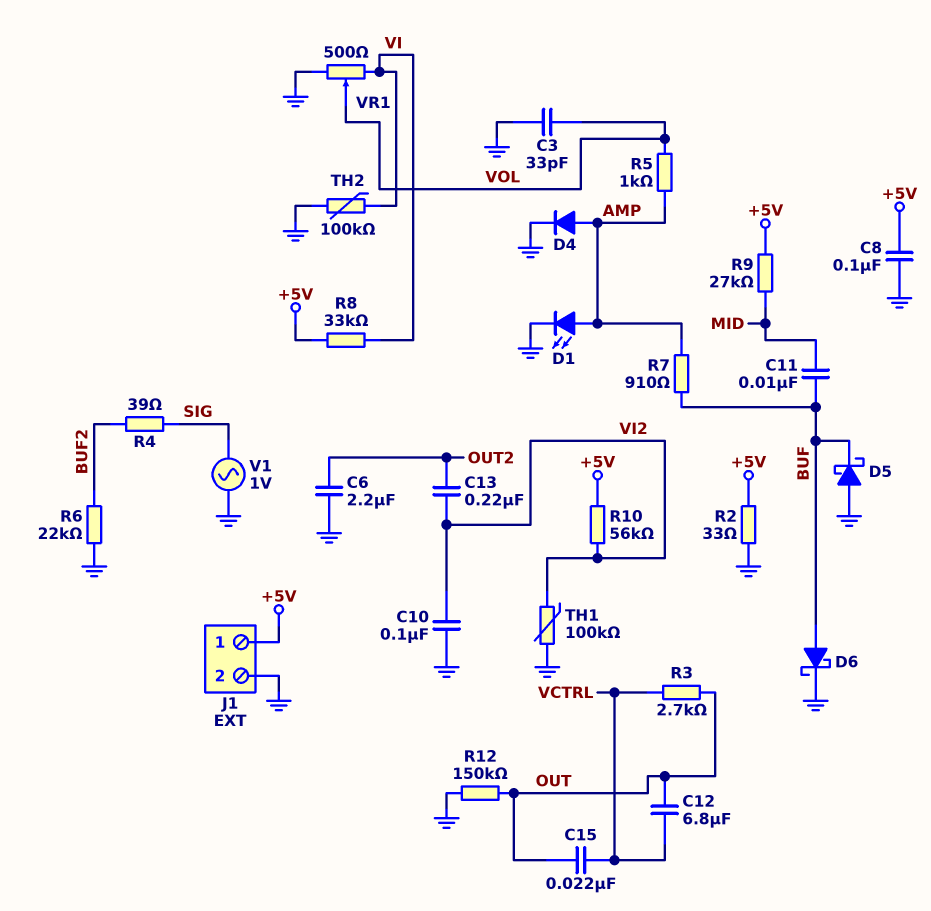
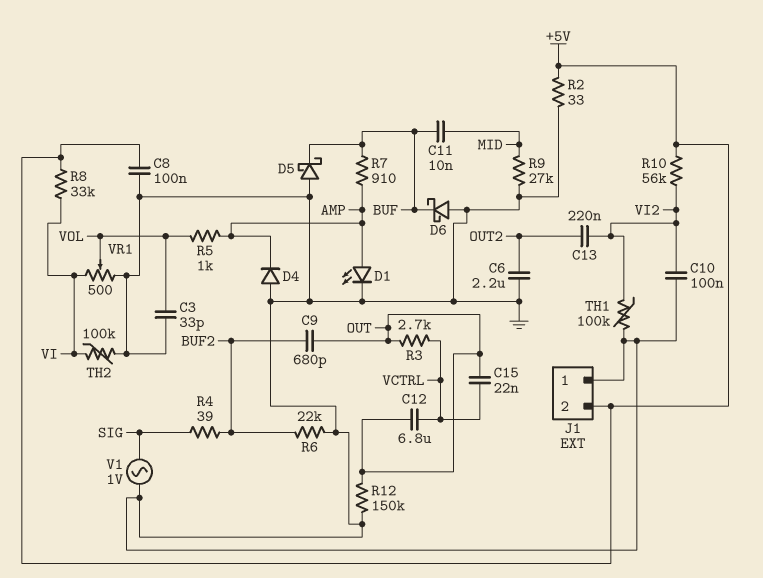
C9: none -> 680pF (BUF2, OUT)
D4: diode (A AMP, K GND) -> diode (A GND, K AMP)
D6: schottky (A BUF, K GND) -> schottky (A GND, K BUF)
J1 pin 1: +5V -> GND
J1 pin 2: GND -> +5V
R9: 27k (+5V, MID) -> 27k (GND, MID)

